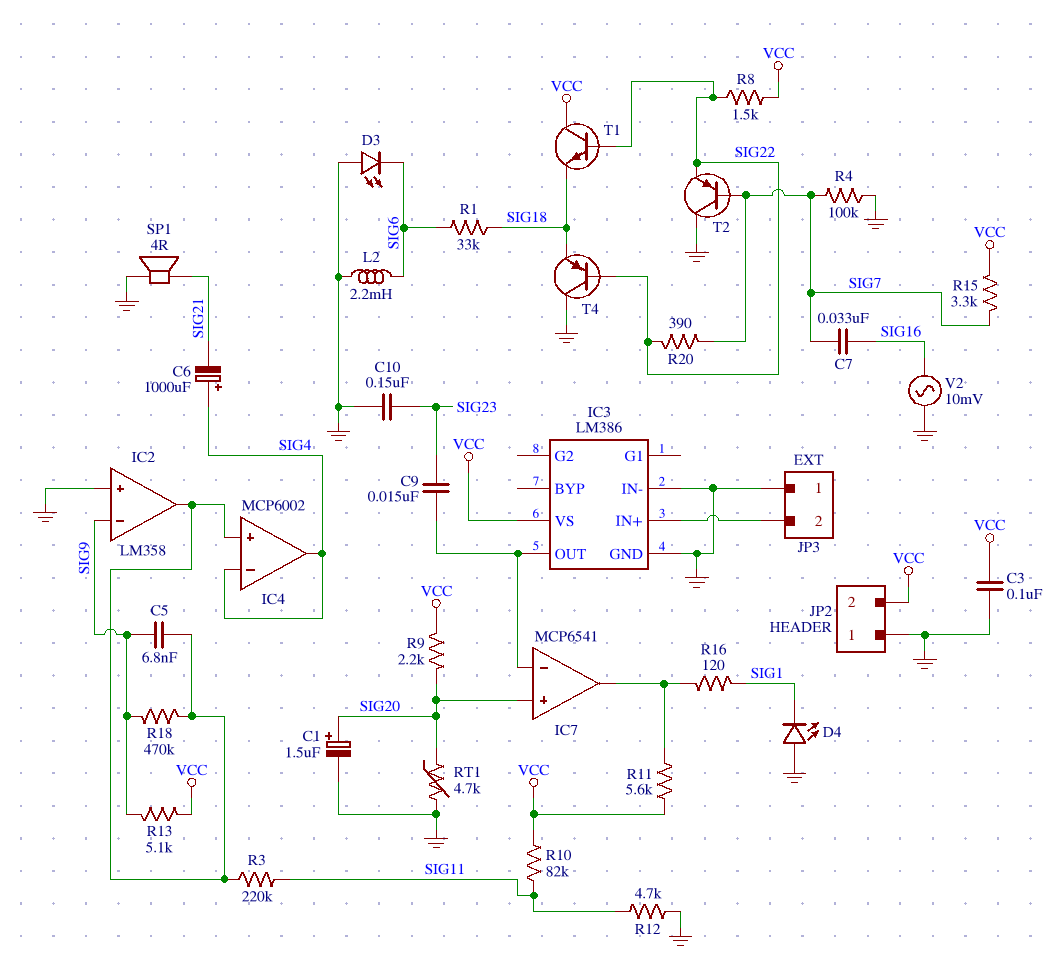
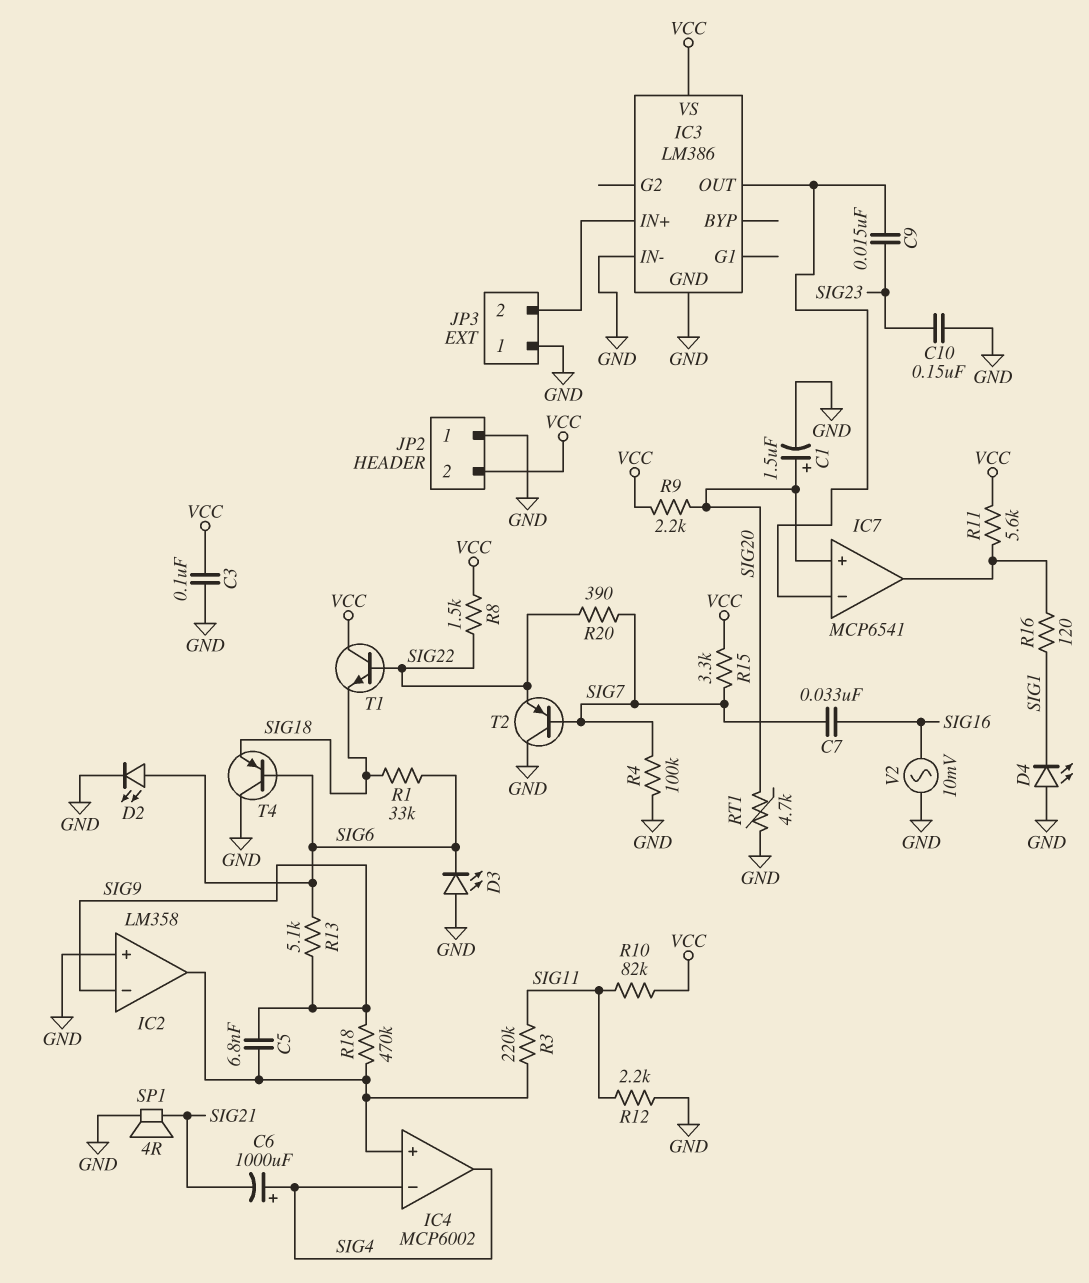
D2: none -> LED (A SIG6, K GND)
L2: 2.2mH (GND, SIG6) -> none
R12: 4.7k (GND, SIG11) -> 2.2k (GND, SIG11)
R13: 5.1k (SIG9, VCC) -> 5.1k (SIG6, SIG9)
T4: PNP (B SIG22, C GND, E SIG18) -> PNP (B SIG6, C GND, E SIG18)

